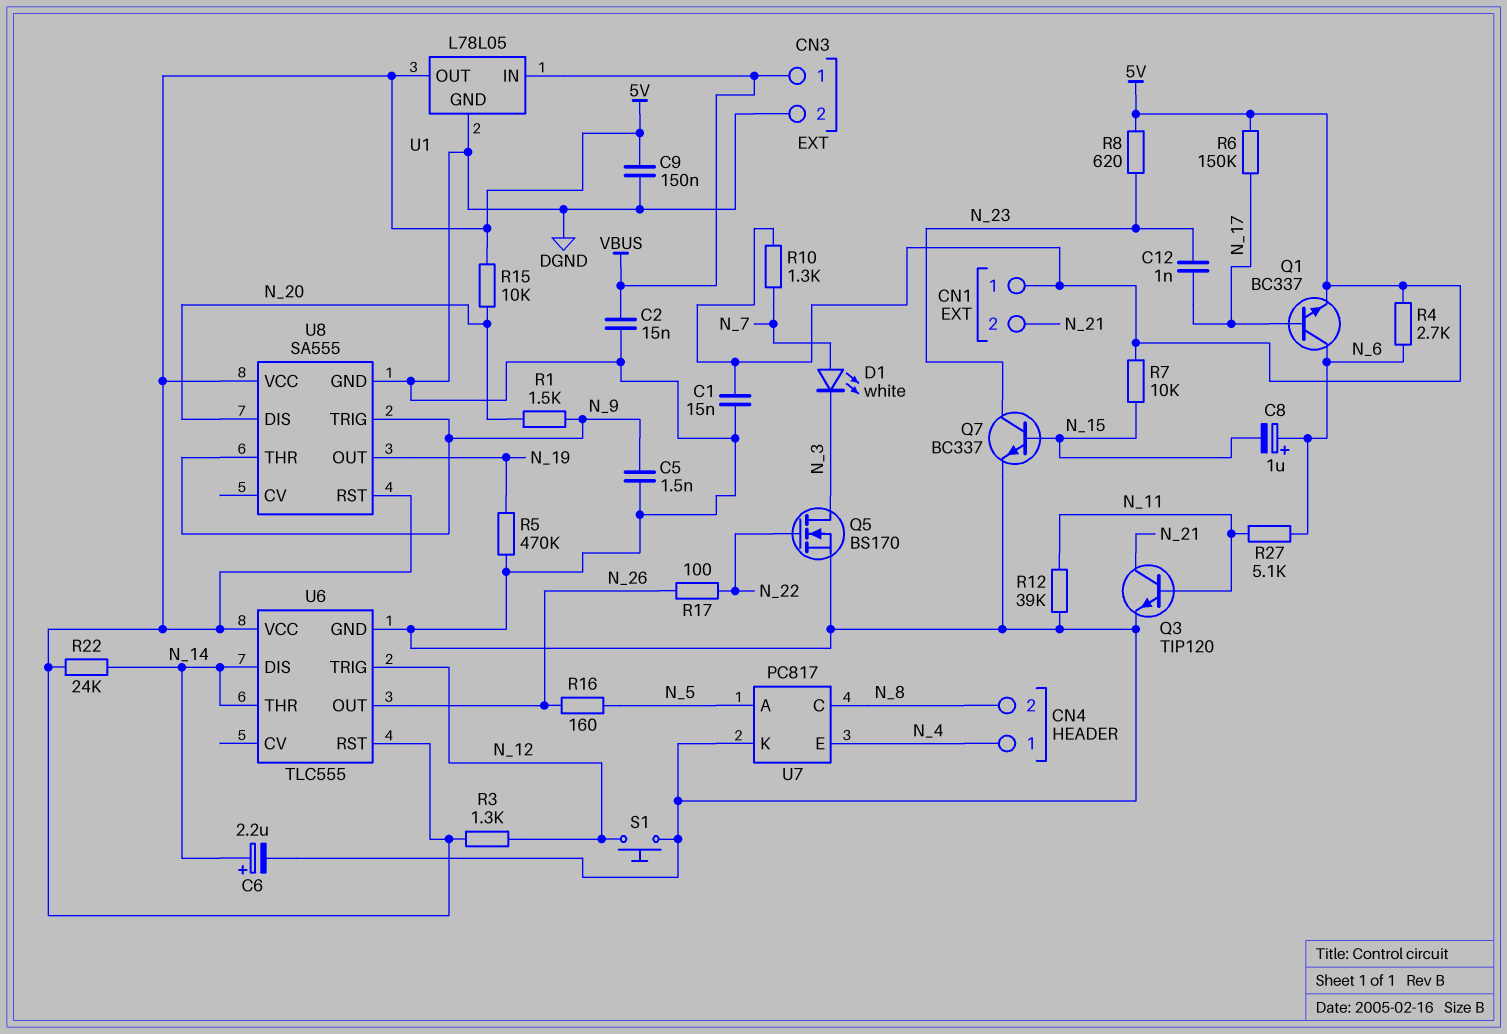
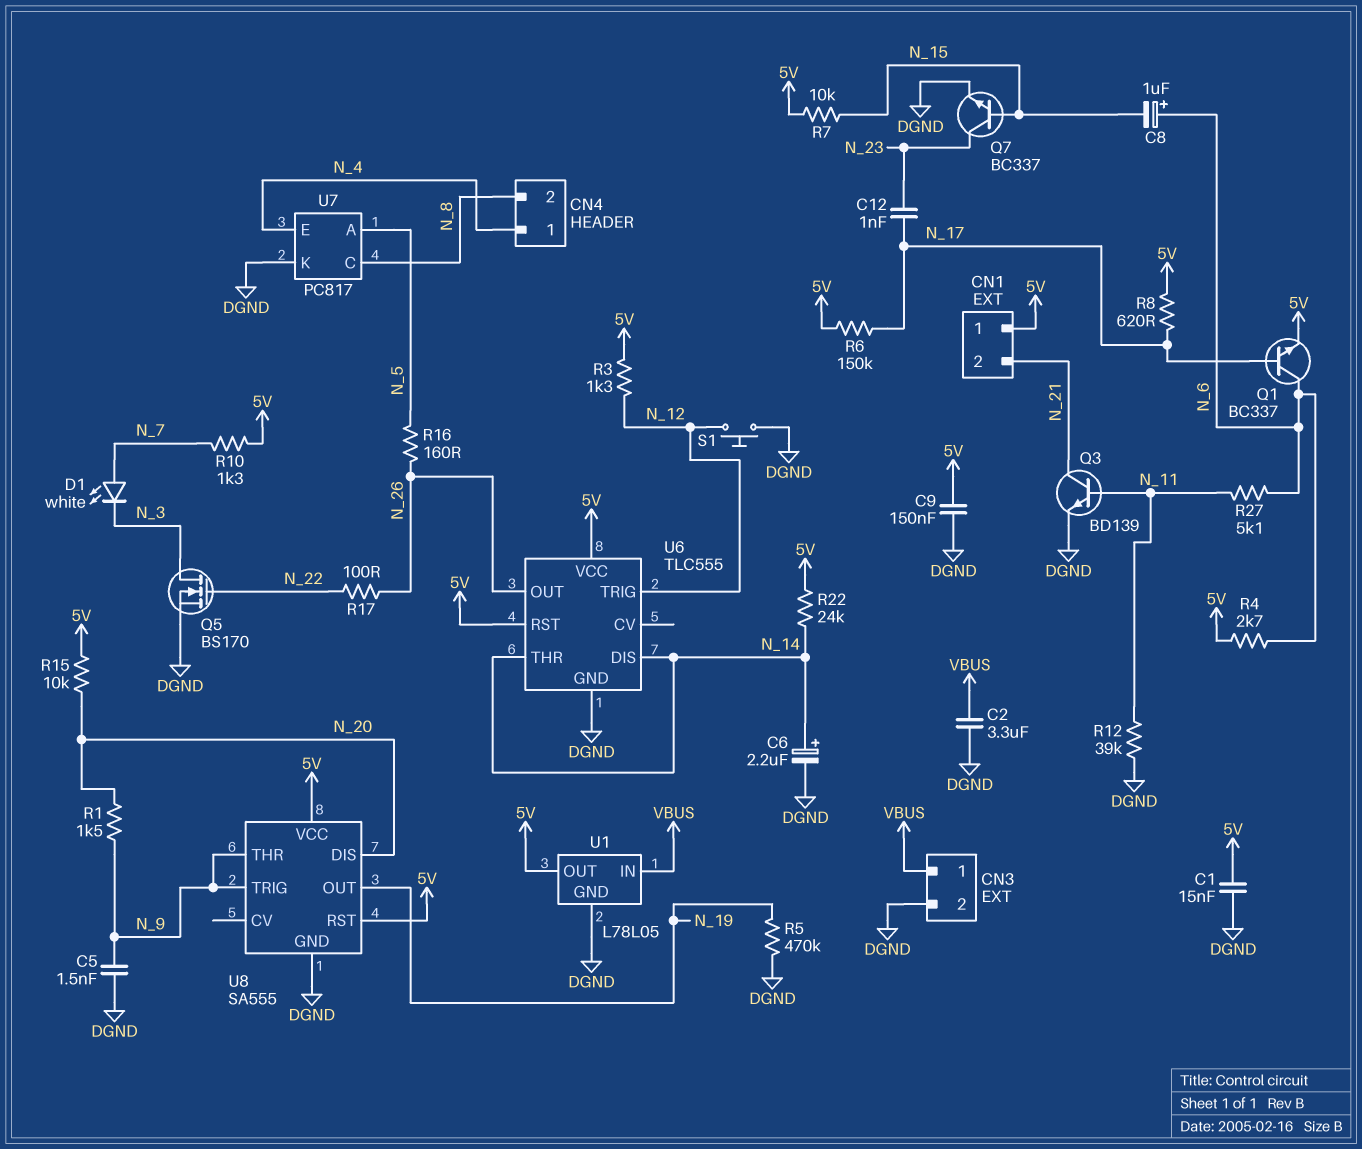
C2: 15nF (DGND, VBUS) -> 3.3uF (DGND, VBUS)
Q3: NPN TIP120 (B N_11, C N_21, E DGND) -> NPN BD139 (B N_11, C N_21, E DGND)
R8: 620 (5V, N_23) -> 620 (5V, N_17)

